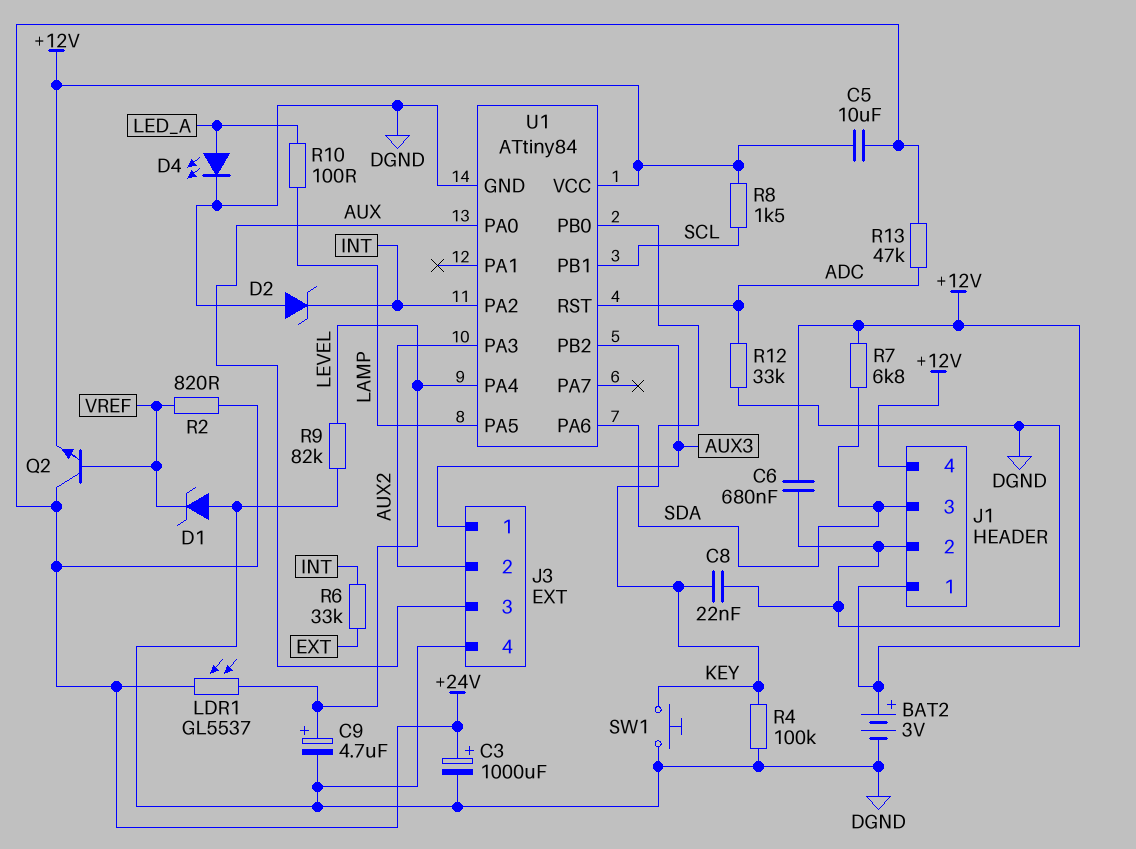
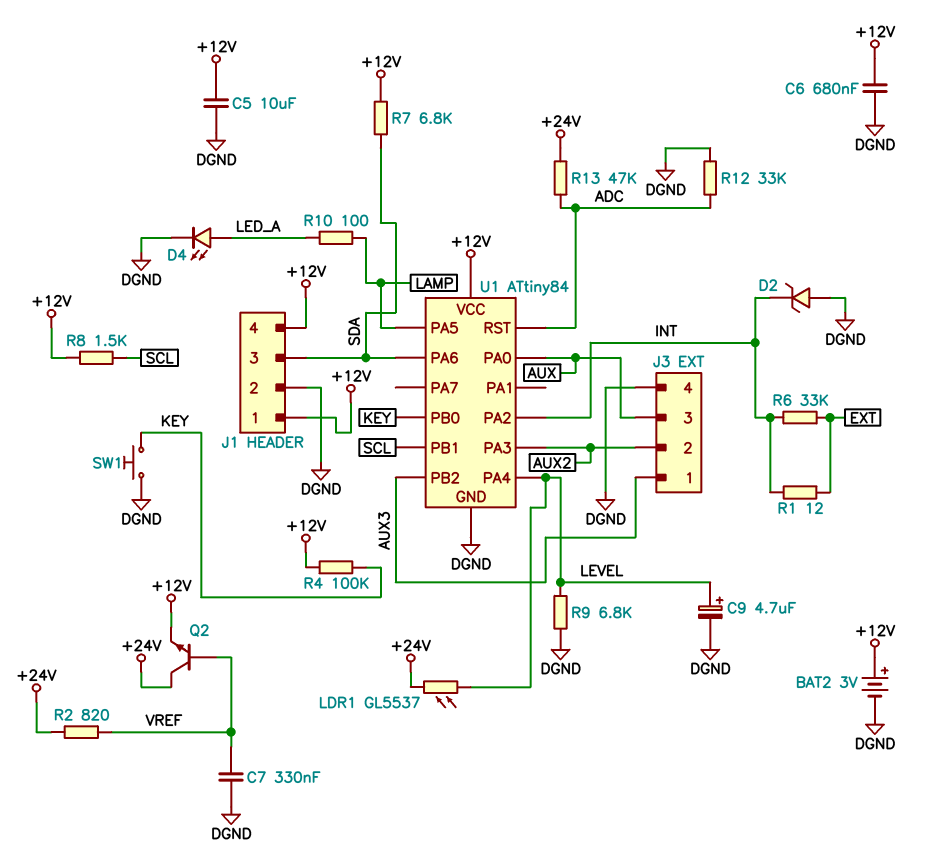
C3: 1000uF (plus +24V, minus DGND) -> none
C5: 10uF (+12V, +24V) -> 10uF (+12V, DGND)
C7: none -> 330nF (DGND, VREF)
C8: 22nF (DGND, KEY) -> none
D1: zener (A DGND, K VREF) -> none
R1: none -> 12 (EXT, INT)
R4: 100k (DGND, KEY) -> 100k (+12V, KEY)
R9: 82k (DGND, LEVEL) -> 6.8k (DGND, LEVEL)

